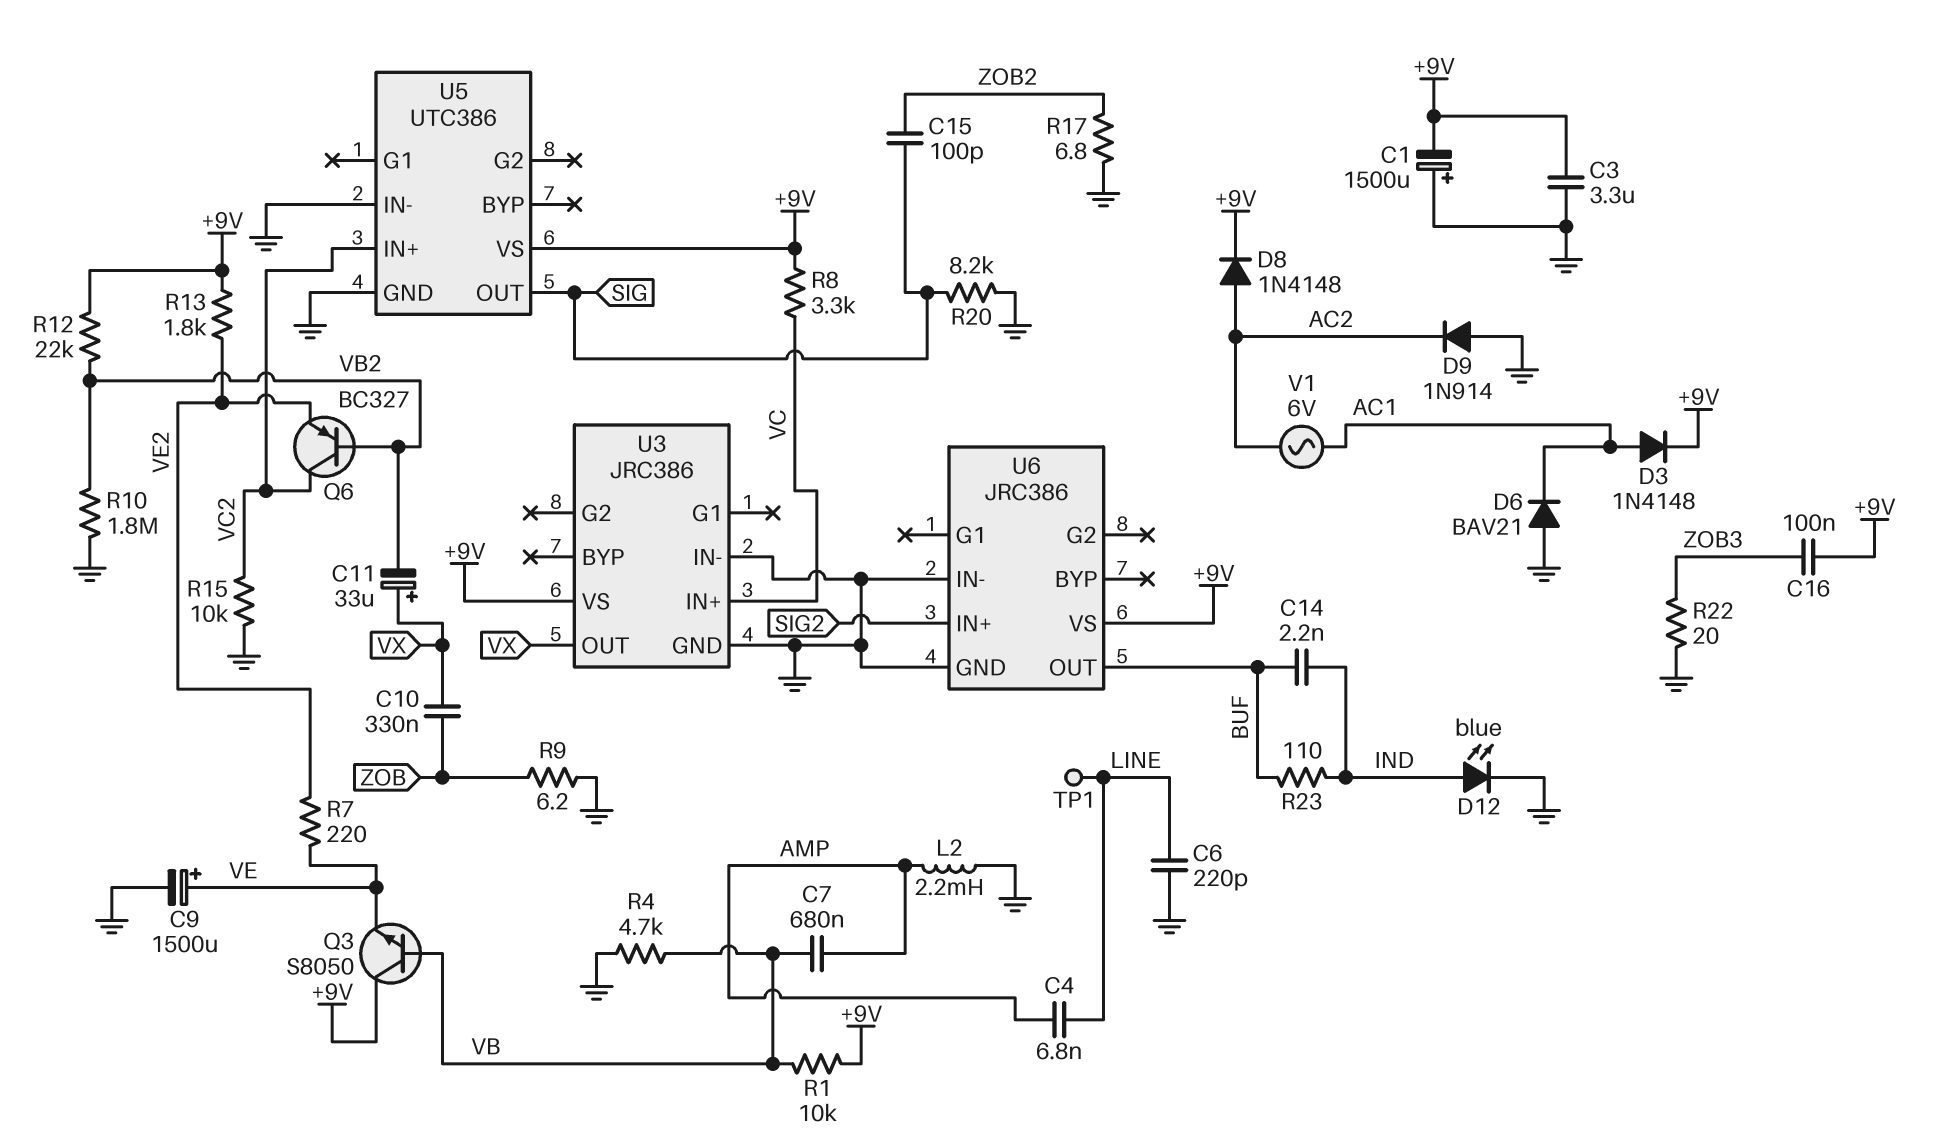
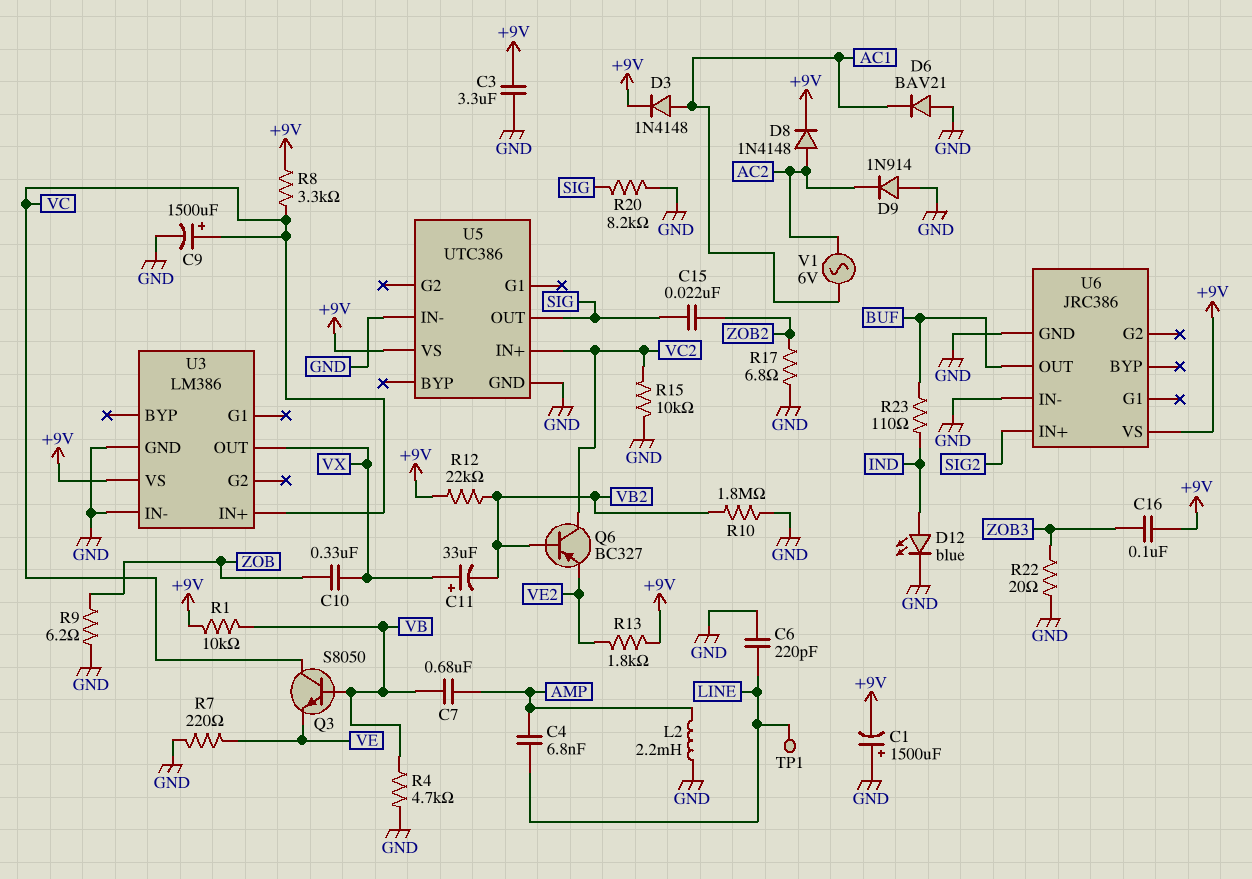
C9: 1500uF (plus VE, minus GND) -> 1500uF (plus VC, minus GND)
C14: 2.2nF (BUF, IND) -> none
C15: 100pF (SIG, ZOB2) -> 22nF (SIG, ZOB2)
Q3: NPN S8050 (B VB, C +9V, E VE) -> NPN S8050 (B VB, C VC, E VE)
R7: 220 (VE, VE2) -> 220 (GND, VE)
U3: JRC386 -> LM386

